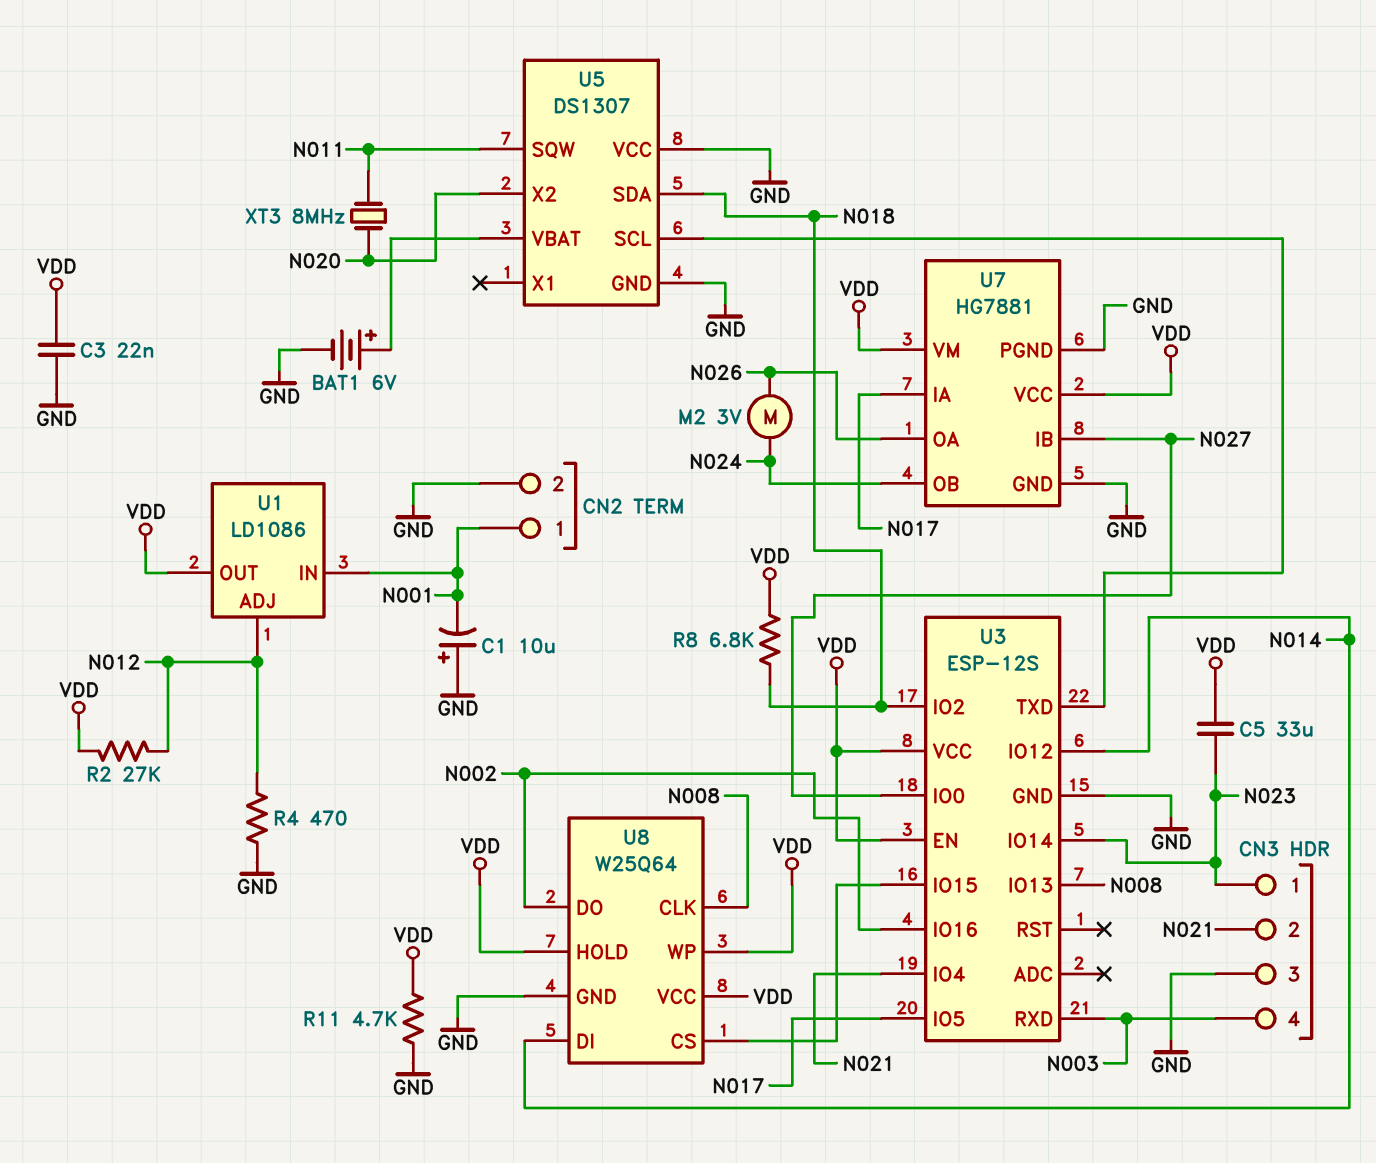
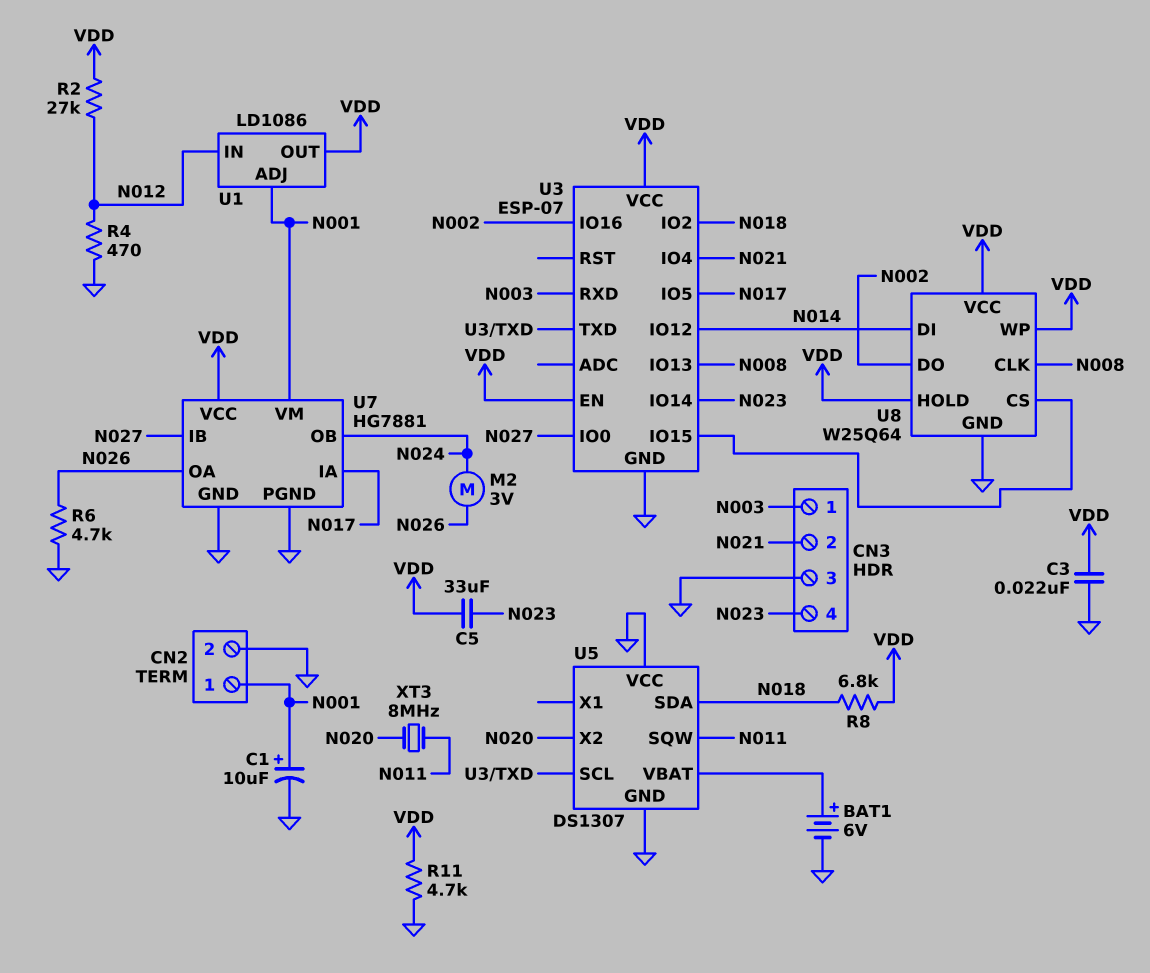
C1: 10uF (plus GND, minus N001) -> 10uF (plus N001, minus GND)
CN3 pin 1: N023 -> N003
CN3 pin 4: N003 -> N023
R6: none -> 4.7k (GND, N026)
U1 pin ADJ: N012 -> N001
U1 pin IN: N001 -> N012
U3: ESP-12S -> ESP-07
U7 pin VM: VDD -> N001

